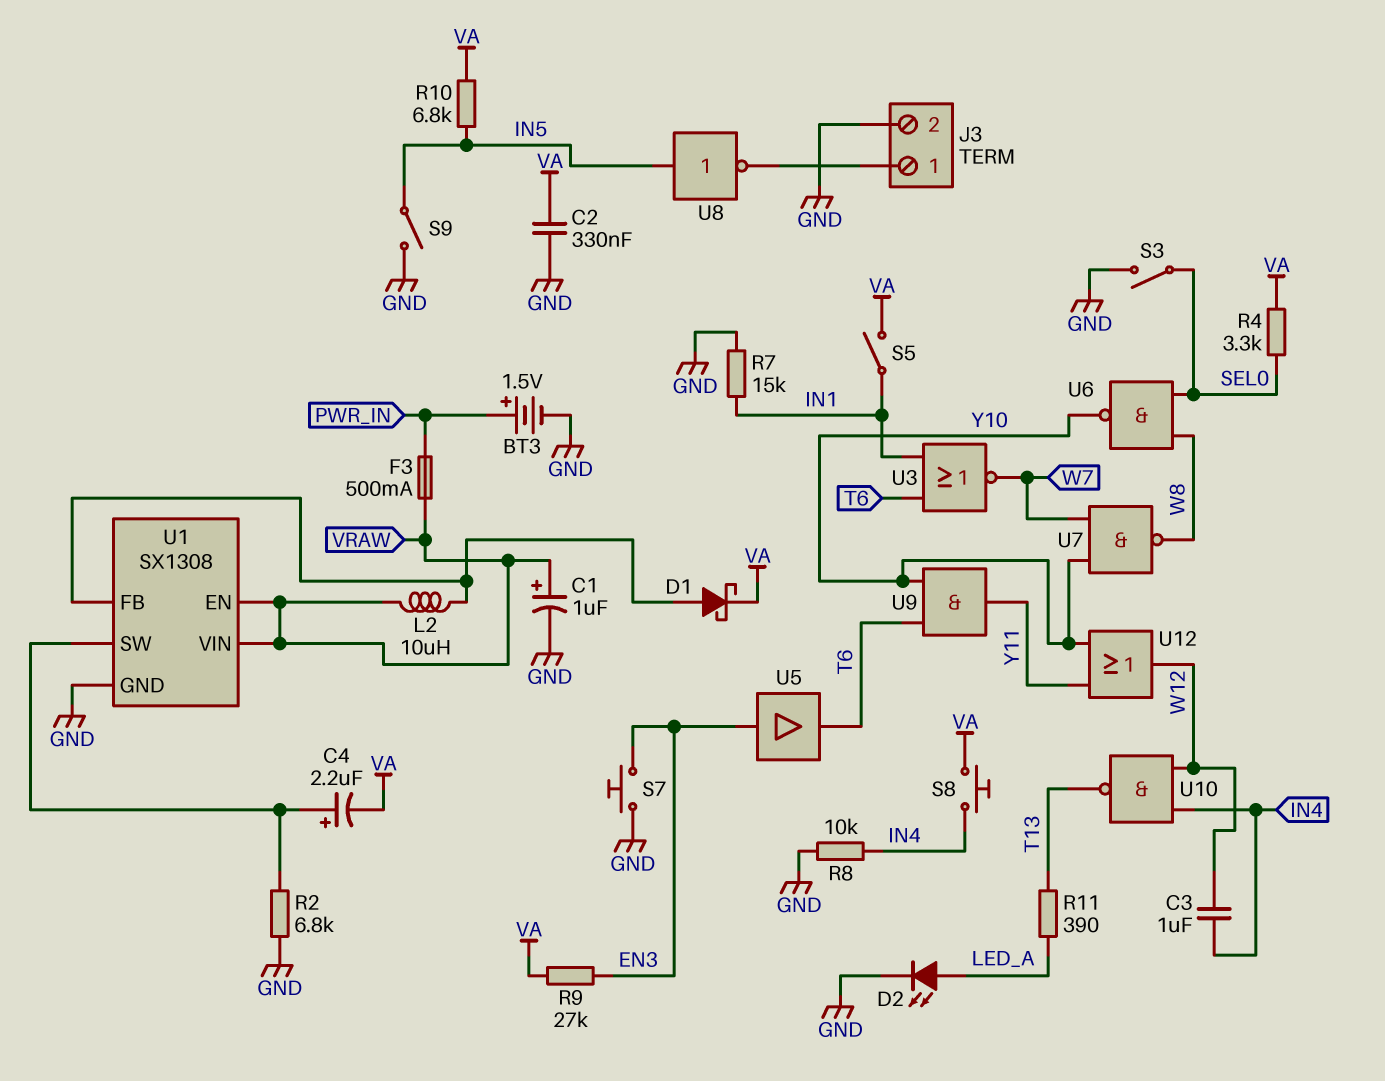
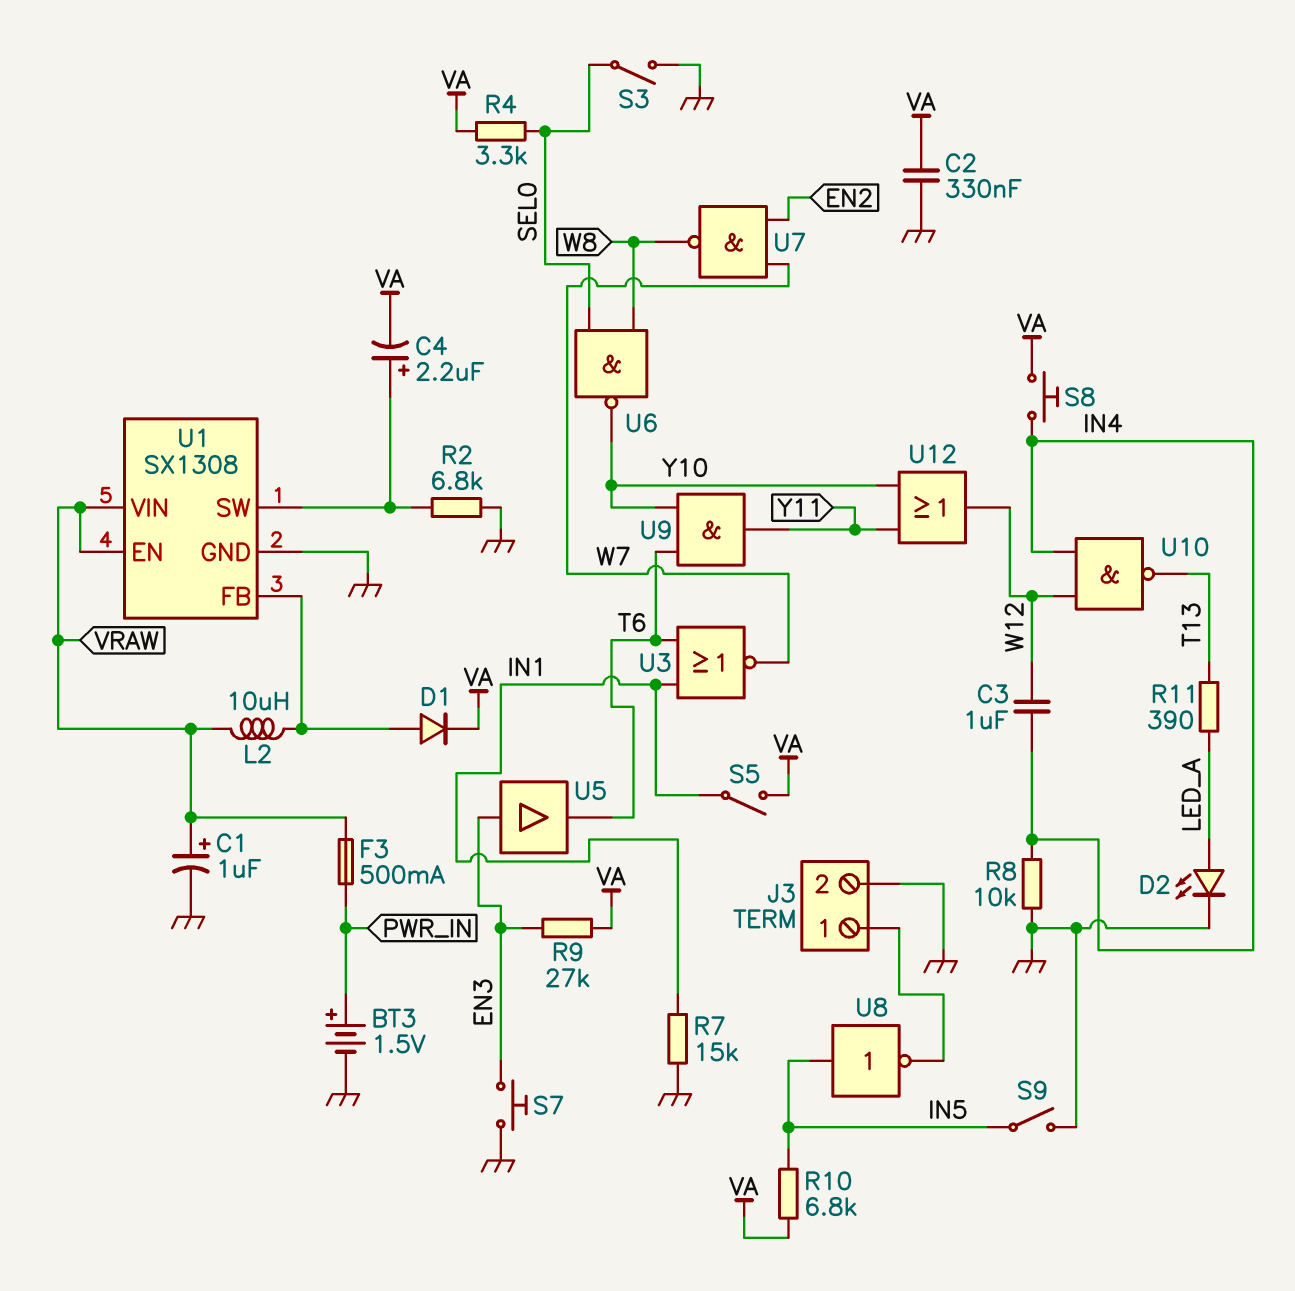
D1: schottky (A U1/FB, K VA) -> diode (A U1/FB, K VA)
U7: NAND (in W7, in Y10, out W8) -> NAND (in EN2, in W7, out W8)

